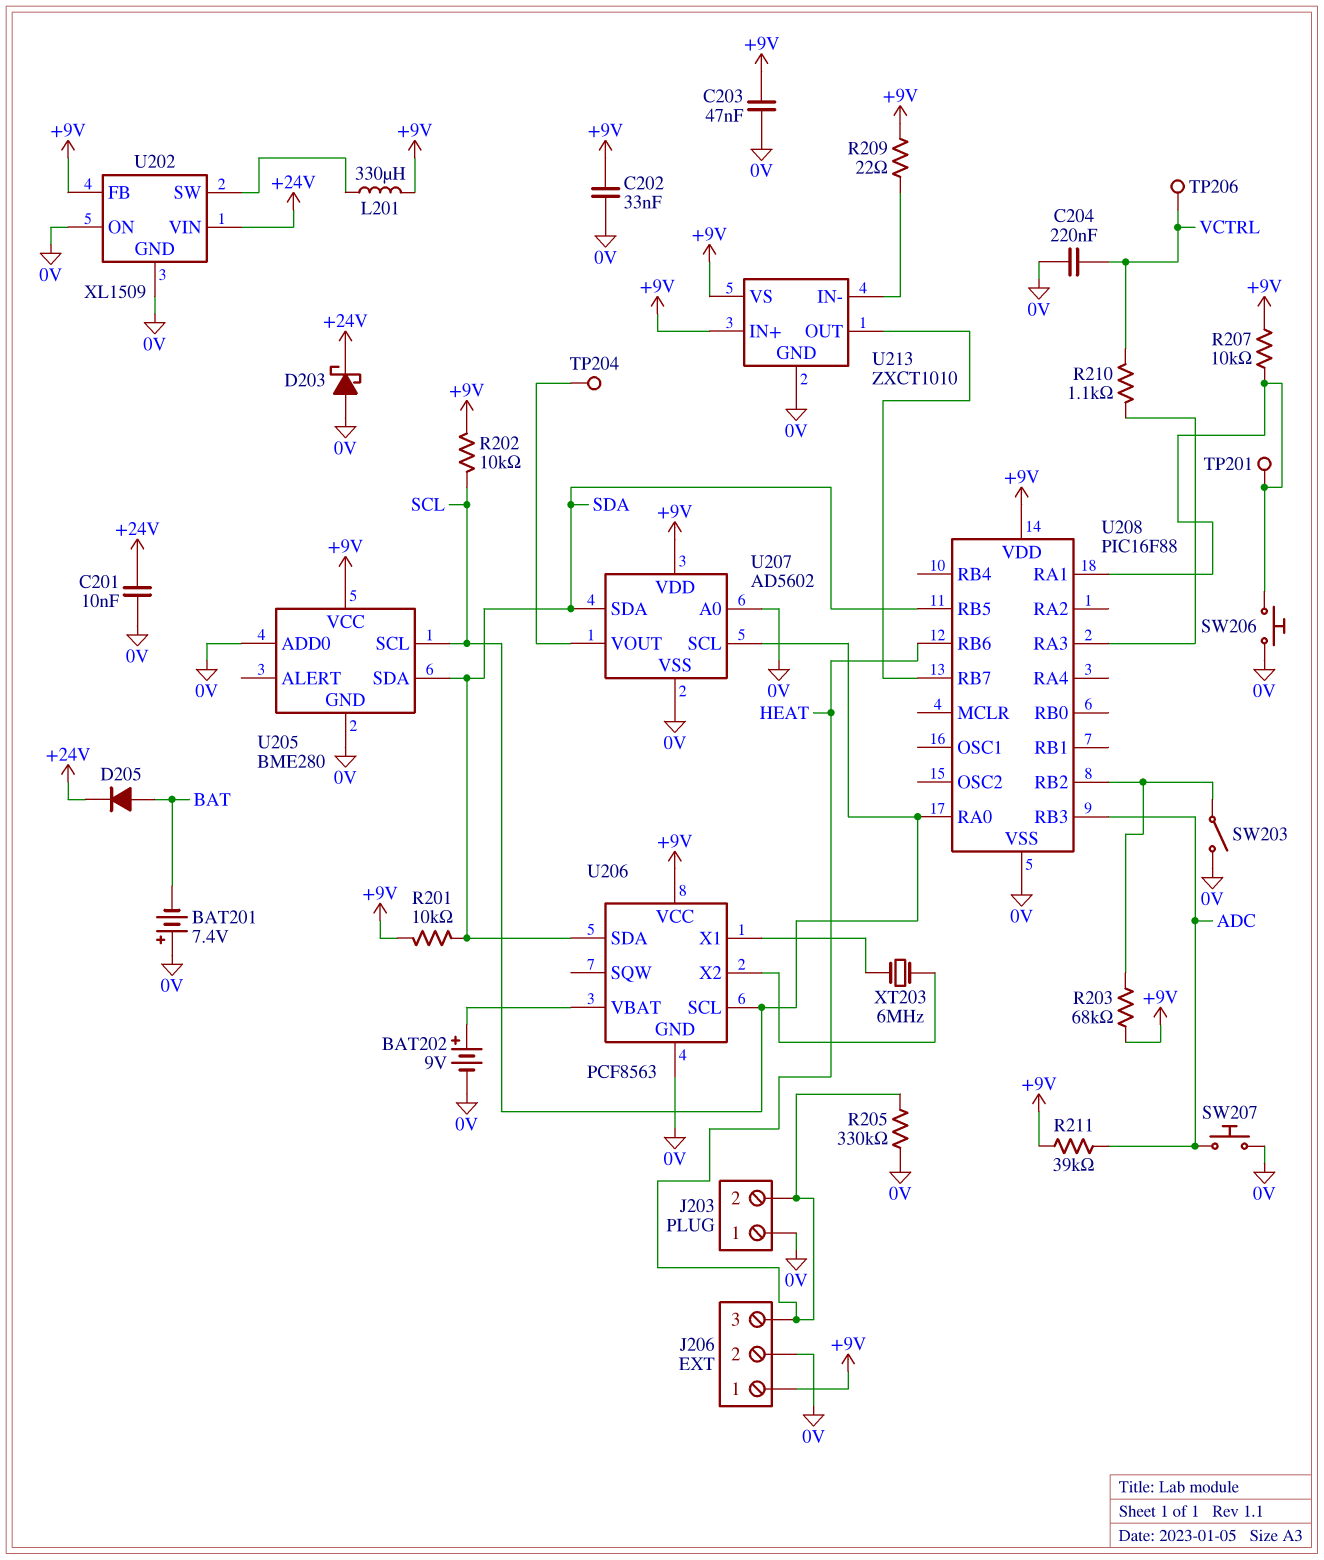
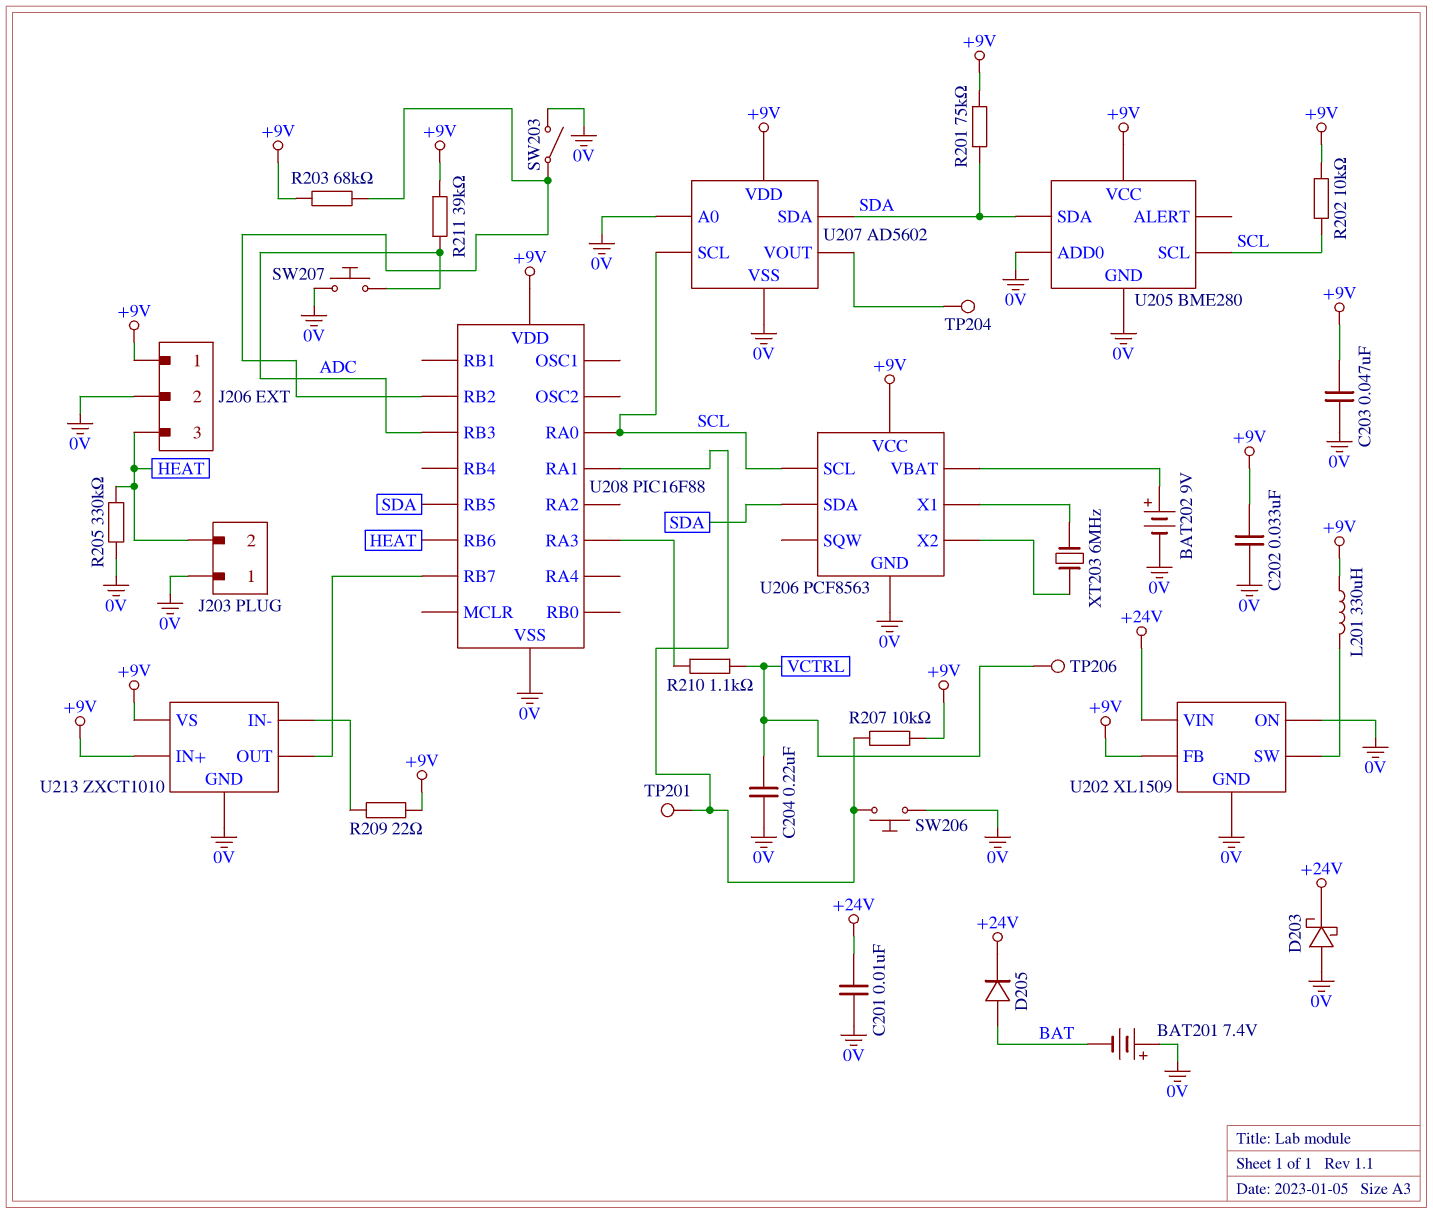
R201: 10k (+9V, SDA) -> 75k (+9V, SDA)

